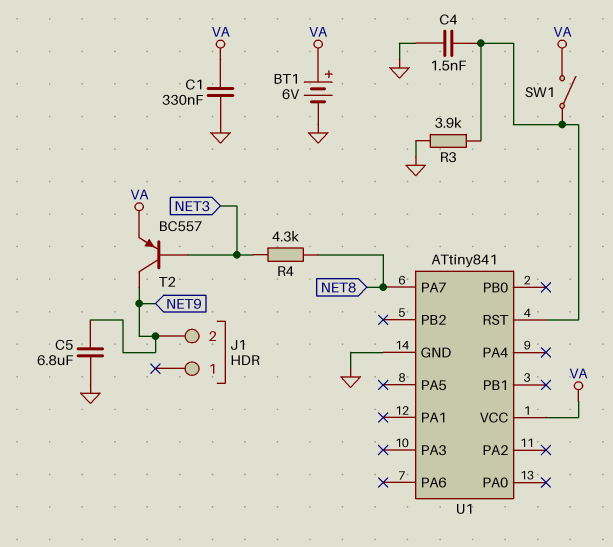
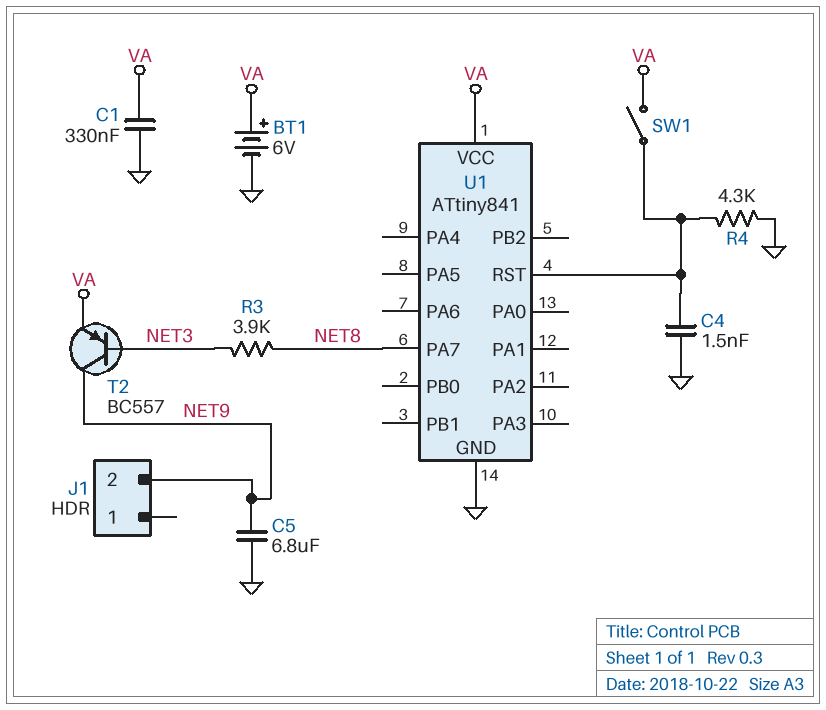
R3: 3.9k (GND, U1/RST) -> 3.9k (NET3, NET8)
R4: 4.3k (NET3, NET8) -> 4.3k (GND, U1/RST)

